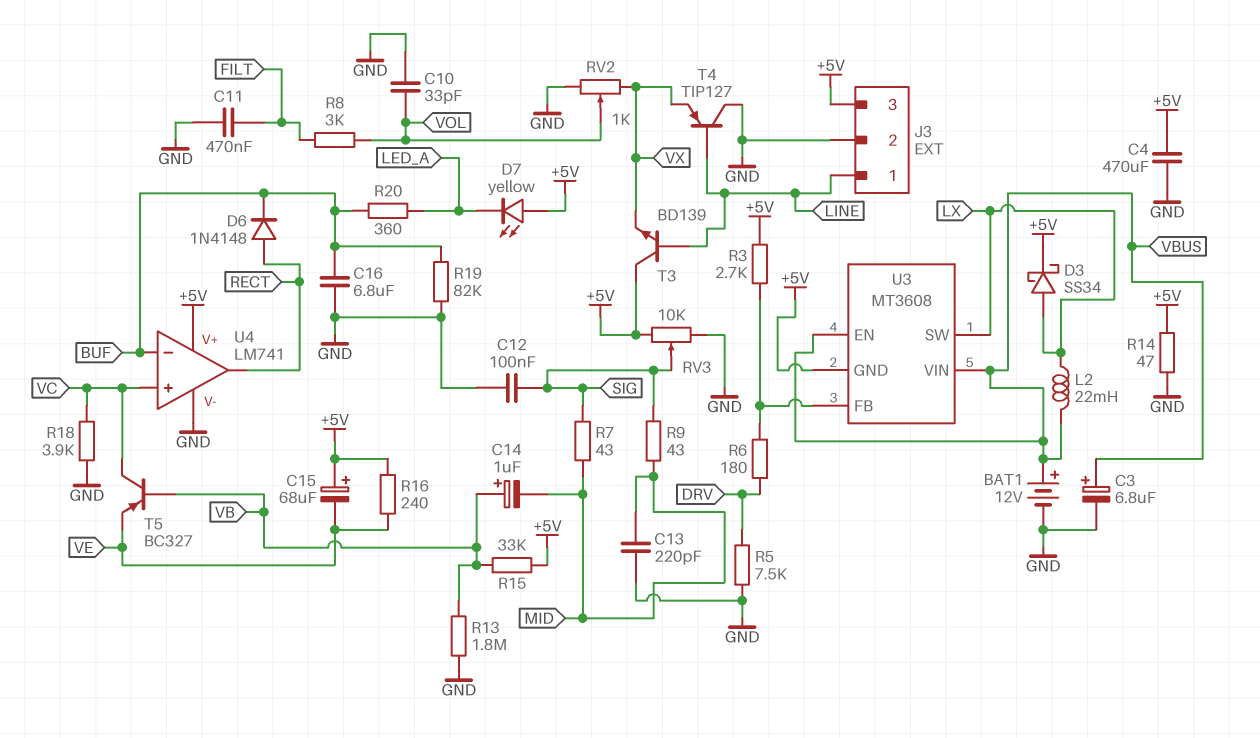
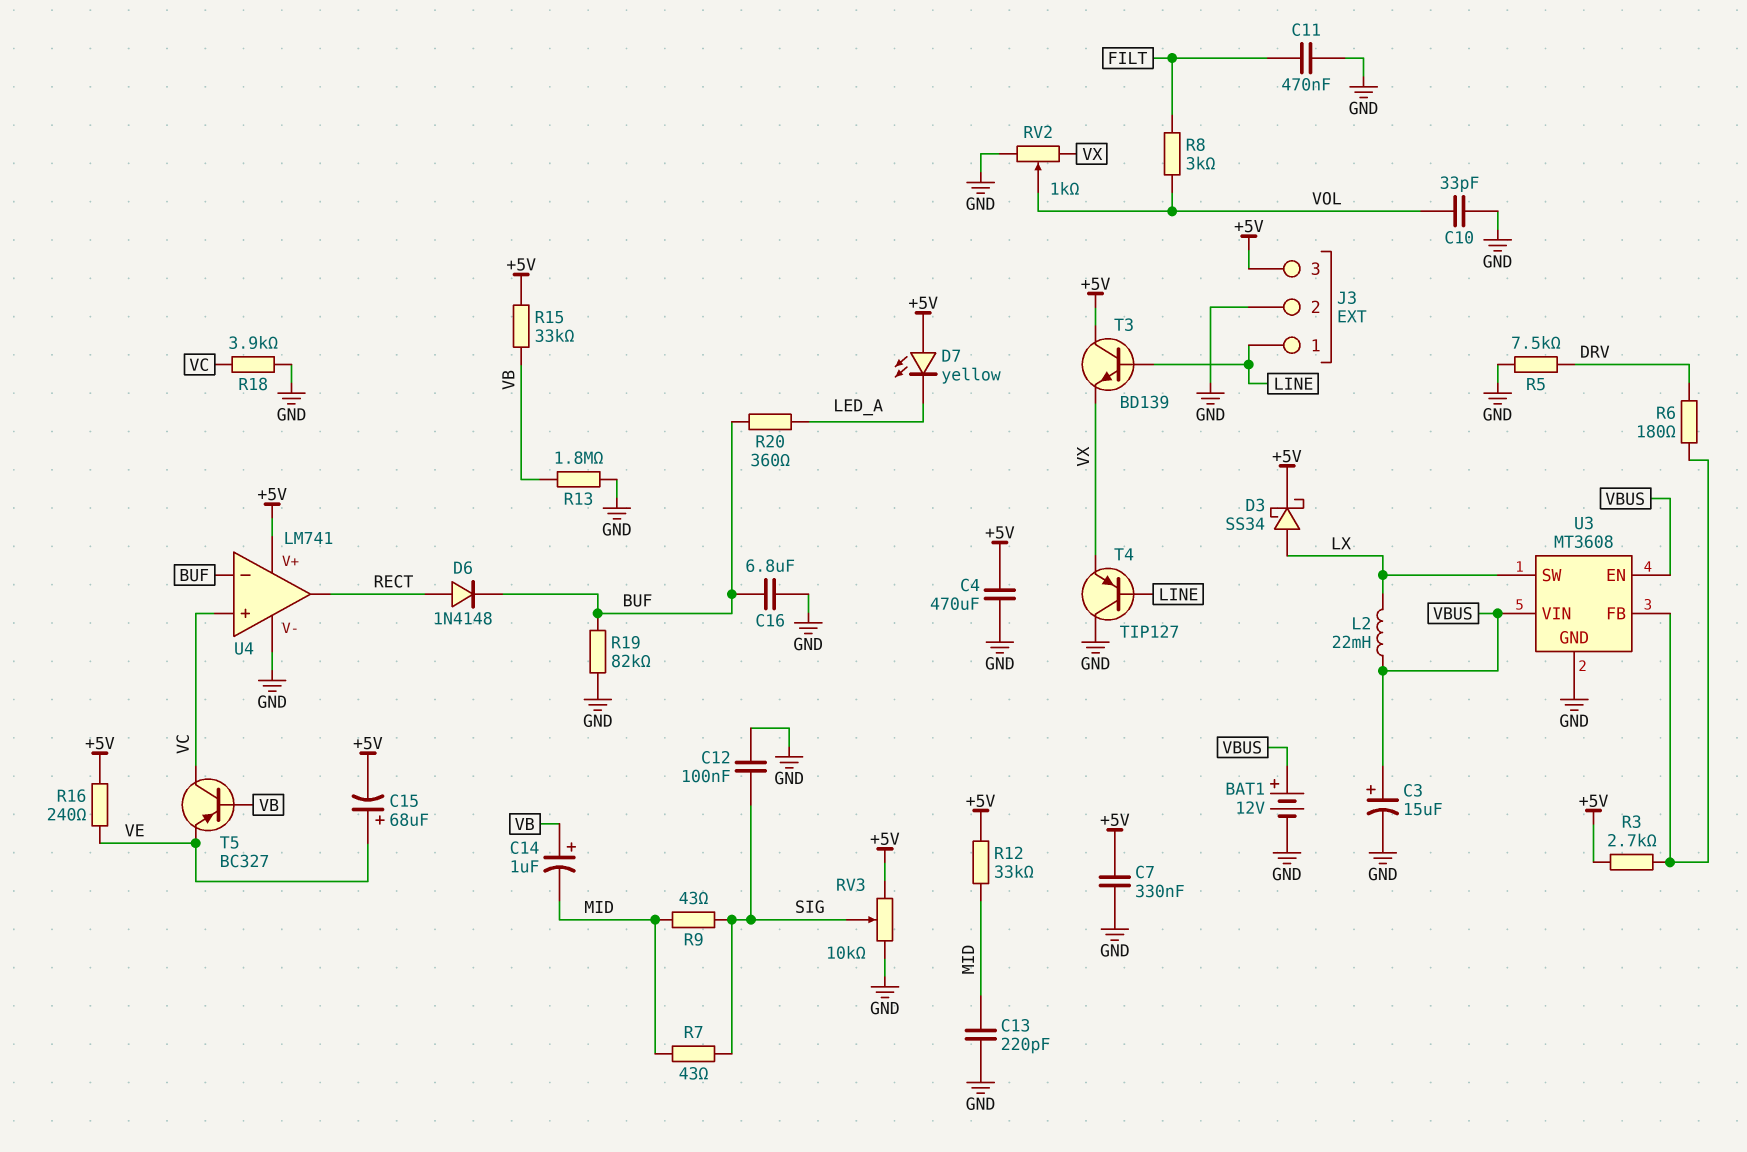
C3: 6.8uF (plus VBUS, minus GND) -> 15uF (plus VBUS, minus GND)
C7: none -> 330nF (+5V, GND)
C15: 68uF (plus +5V, minus VE) -> 68uF (plus VE, minus +5V)
R12: none -> 33k (+5V, MID)
R14: 47 (+5V, GND) -> none
U3 pin GND: +5V -> GND

